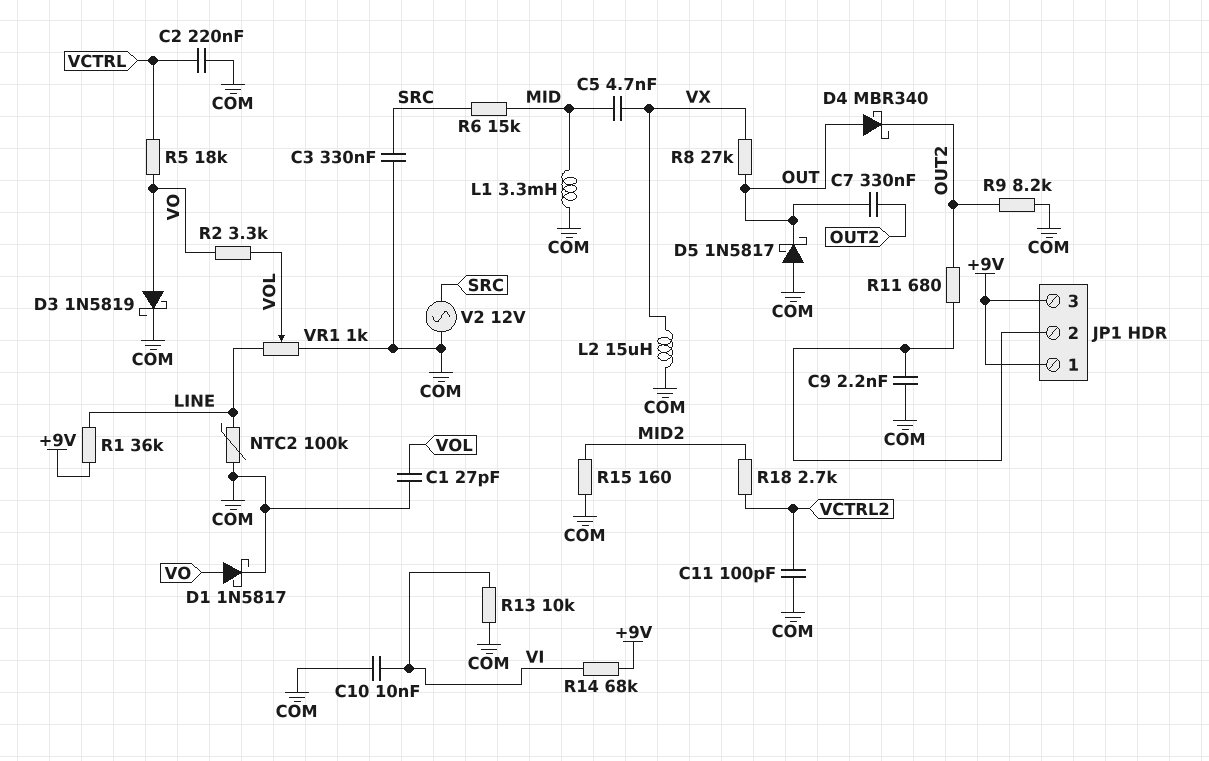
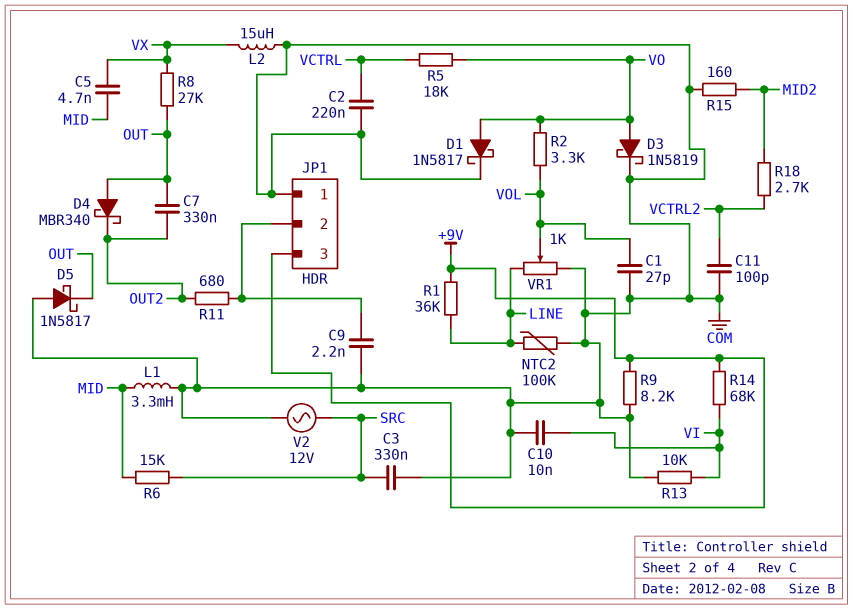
JP1 pin 1: +9V -> COM
R9: 8.2k (COM, OUT2) -> 8.2k (+9V, COM)

